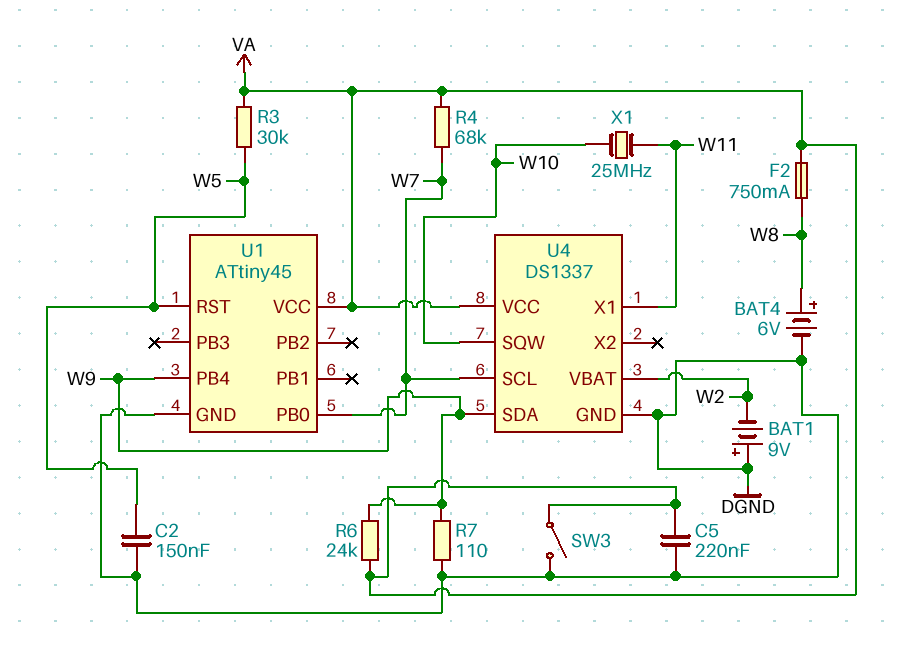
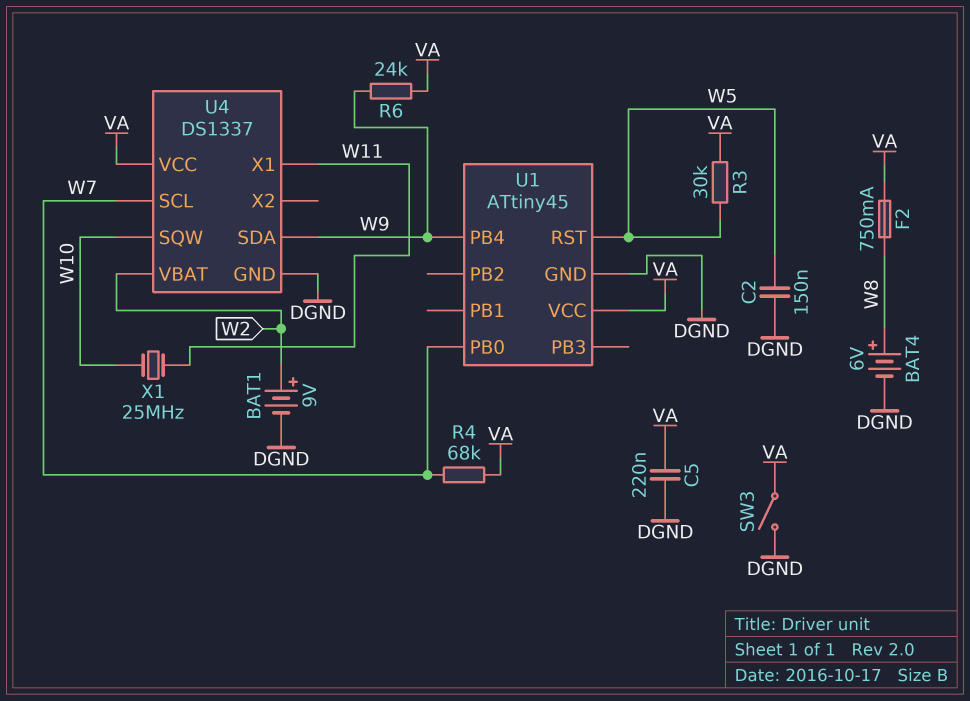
BAT1: 9V (plus DGND, minus W2) -> 9V (plus W2, minus DGND)
R7: 110 (DGND, W9) -> none

